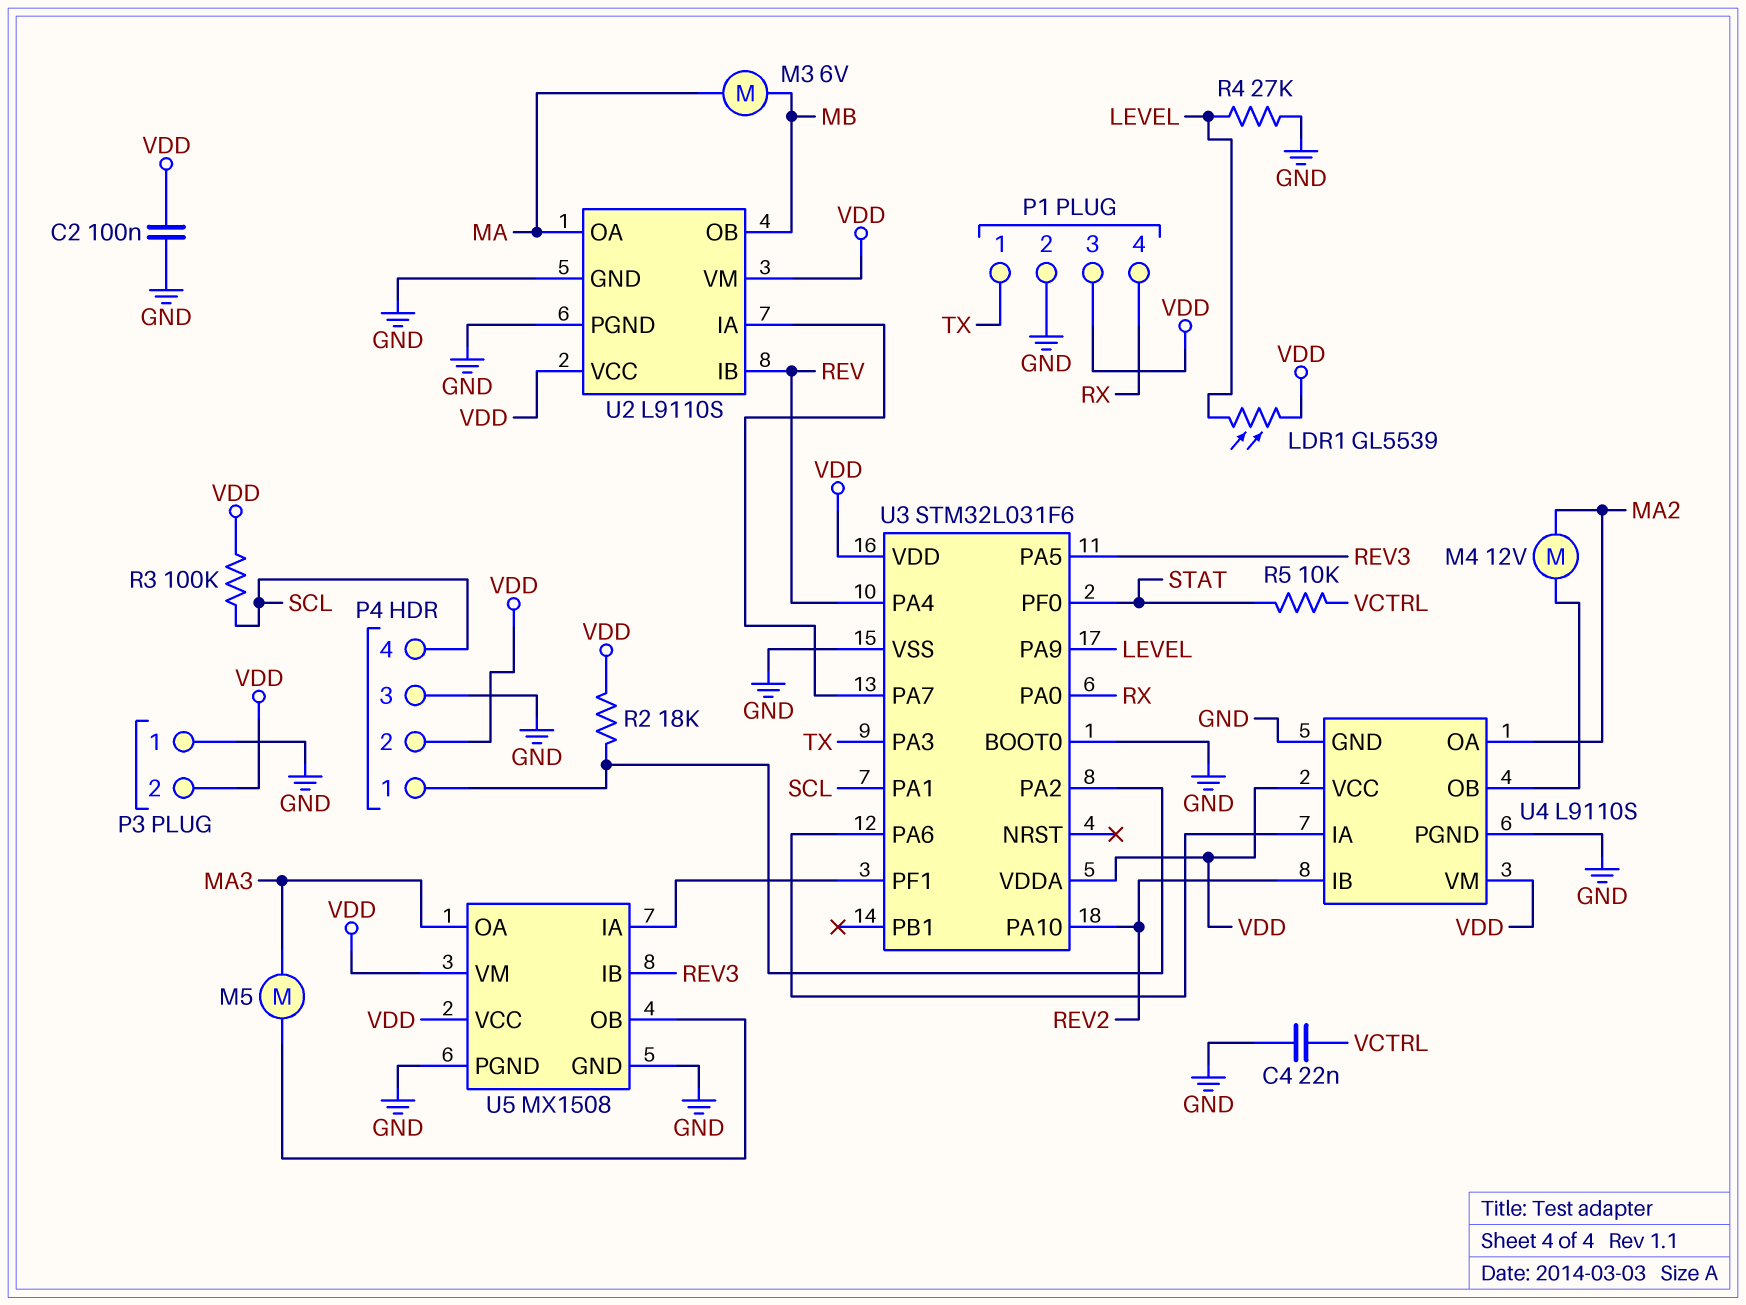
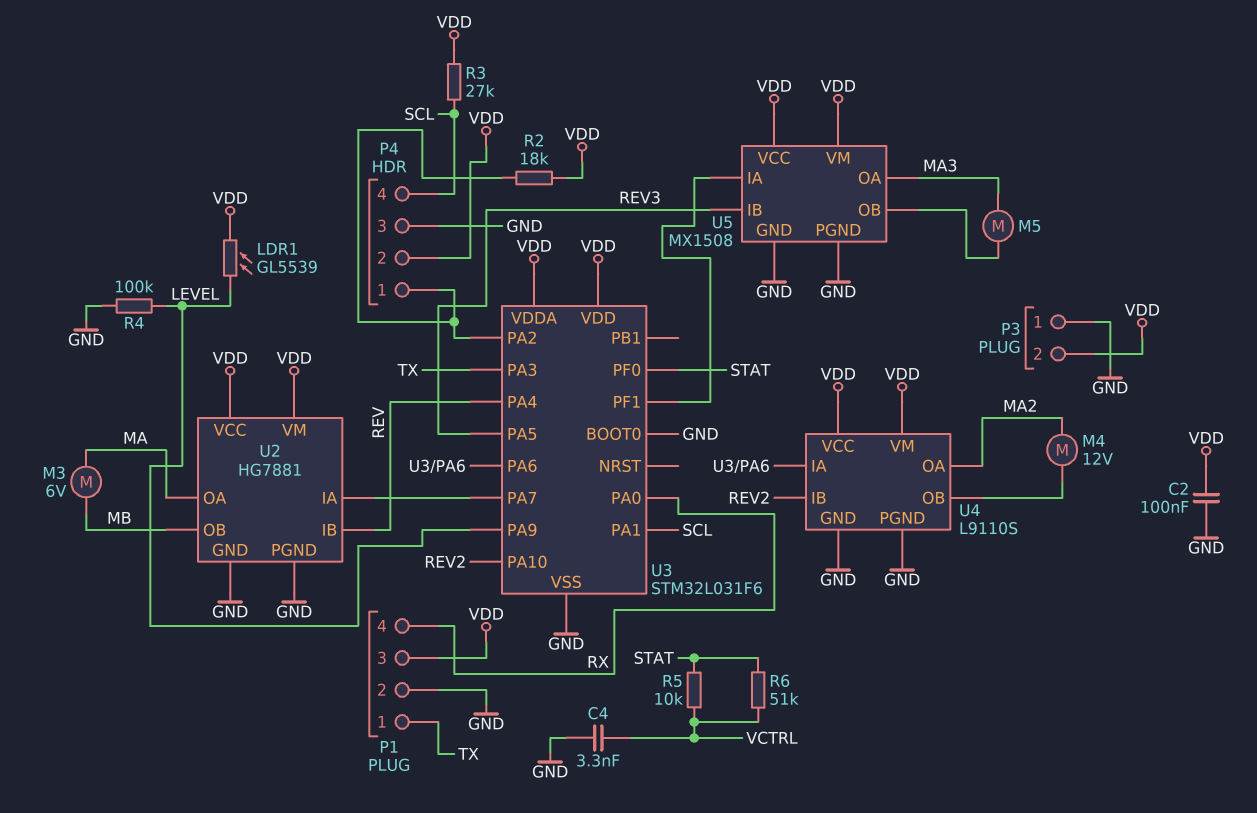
C4: 22nF (GND, VCTRL) -> 3.3nF (GND, VCTRL)
R3: 100k (SCL, VDD) -> 27k (SCL, VDD)
R4: 27k (GND, LEVEL) -> 100k (GND, LEVEL)
R6: none -> 51k (STAT, VCTRL)
U2: L9110S -> HG7881

